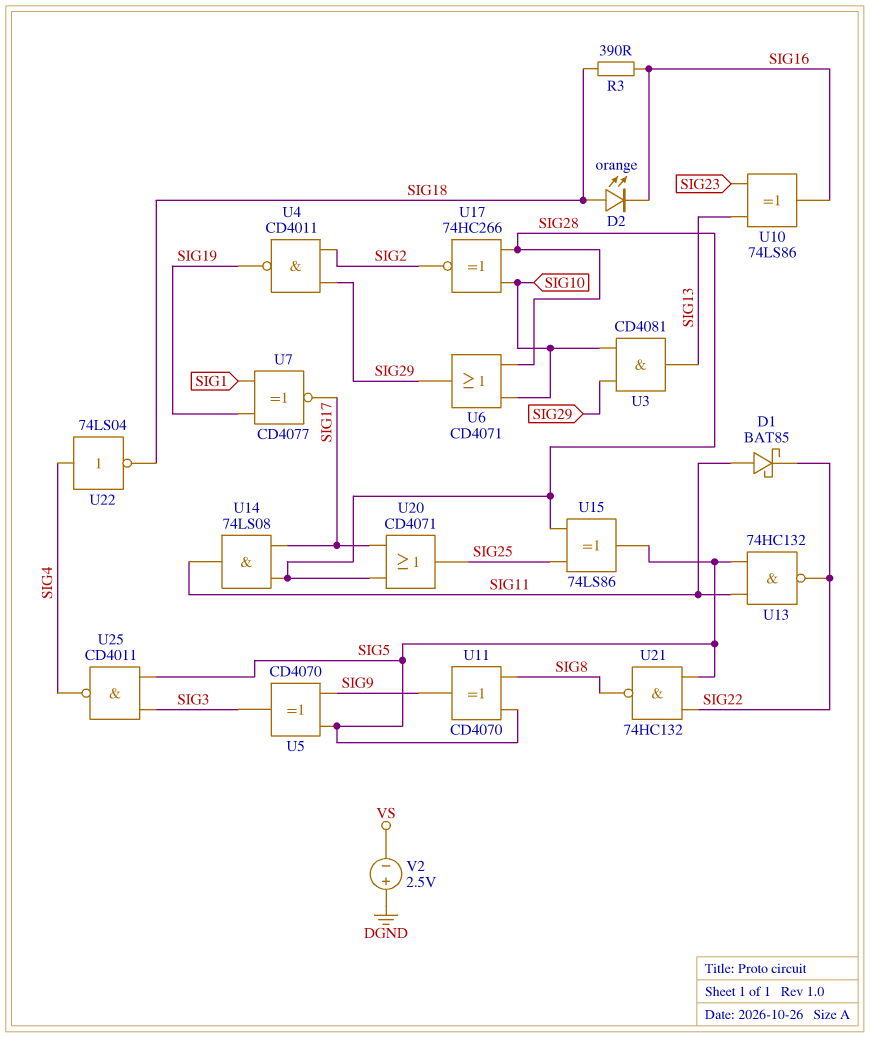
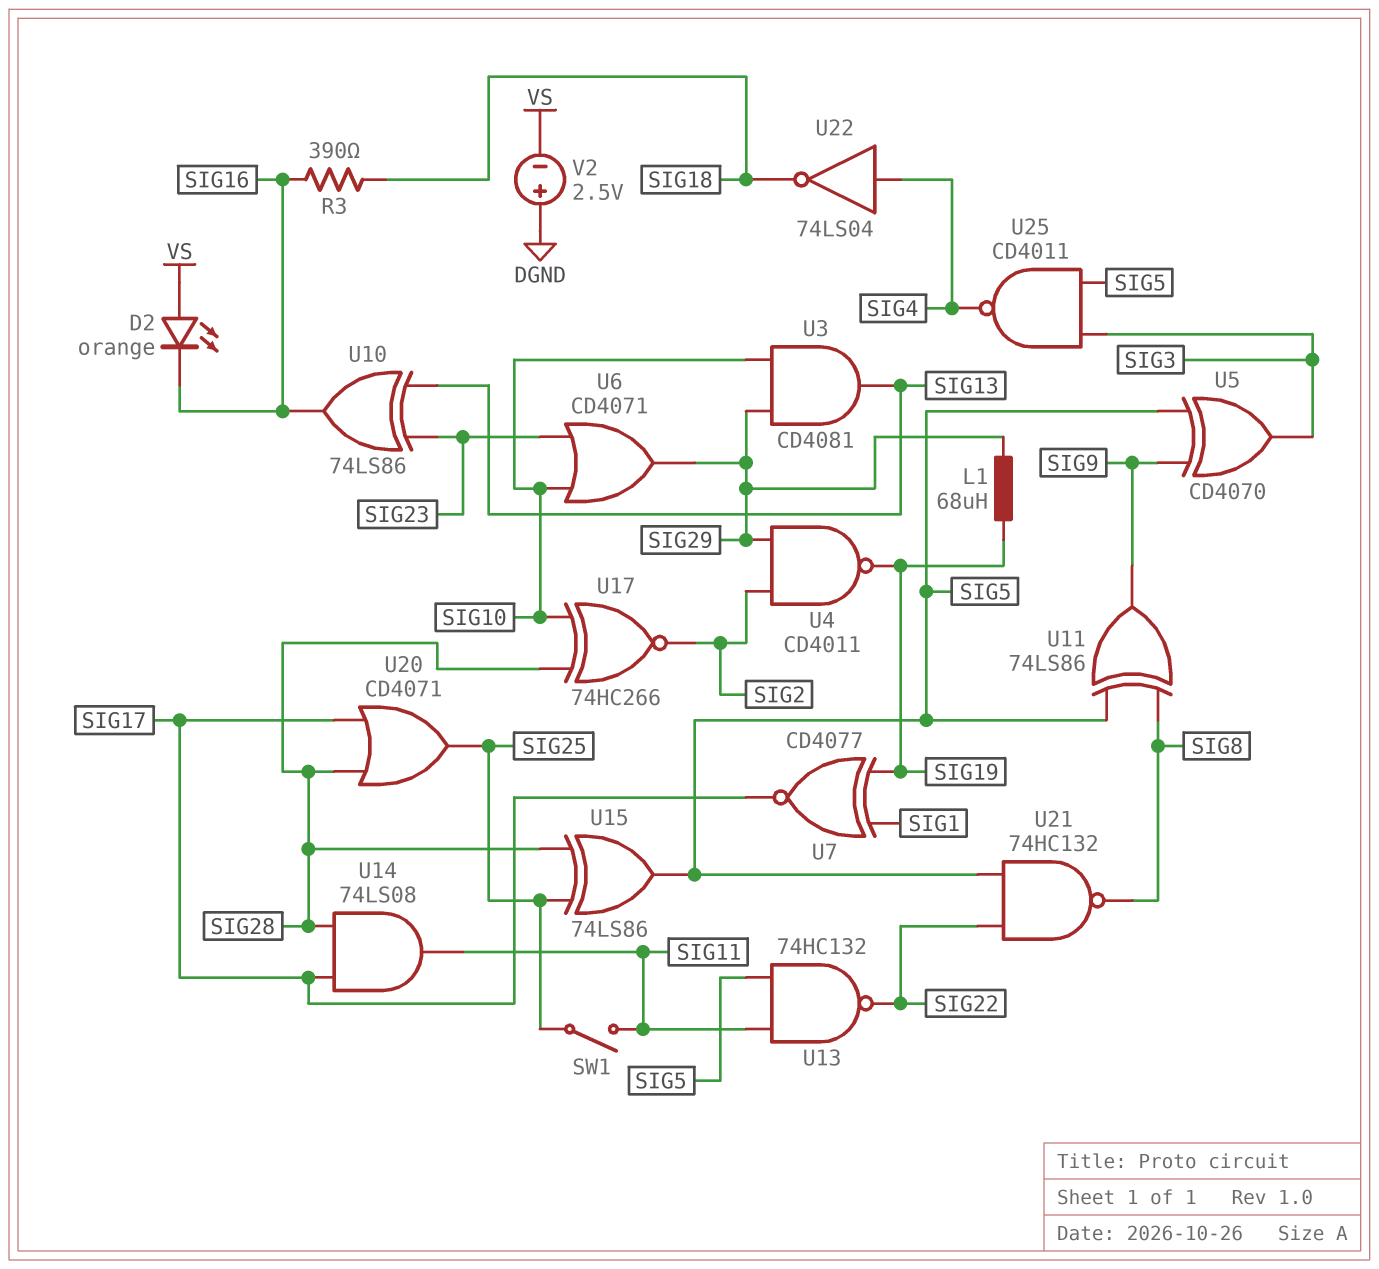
D1: schottky BAT85 (A SIG11, K SIG22) -> none
D2: LED orange (A SIG18, K SIG16) -> LED orange (A VS, K SIG16)
L1: none -> 68uH (SIG19, SIG29)
SW1: none -> switch (SIG11, SIG25)
U6: OR CD4071 (in SIG10, in SIG28, out SIG29) -> OR CD4071 (in SIG10, in SIG23, out SIG29)
U11: XOR CD4070 (in SIG5, in SIG8, out SIG9) -> XOR 74LS86 (in SIG5, in SIG8, out SIG9)

